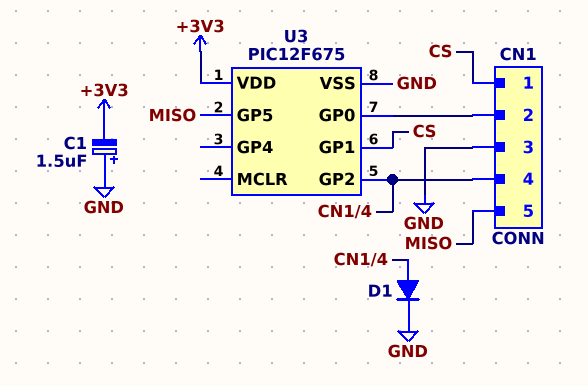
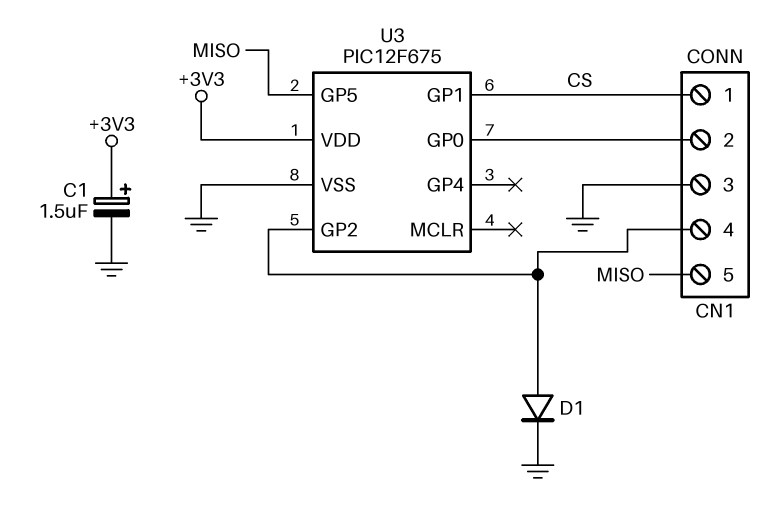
C1: 1.5uF (plus GND, minus +3V3) -> 1.5uF (plus +3V3, minus GND)

